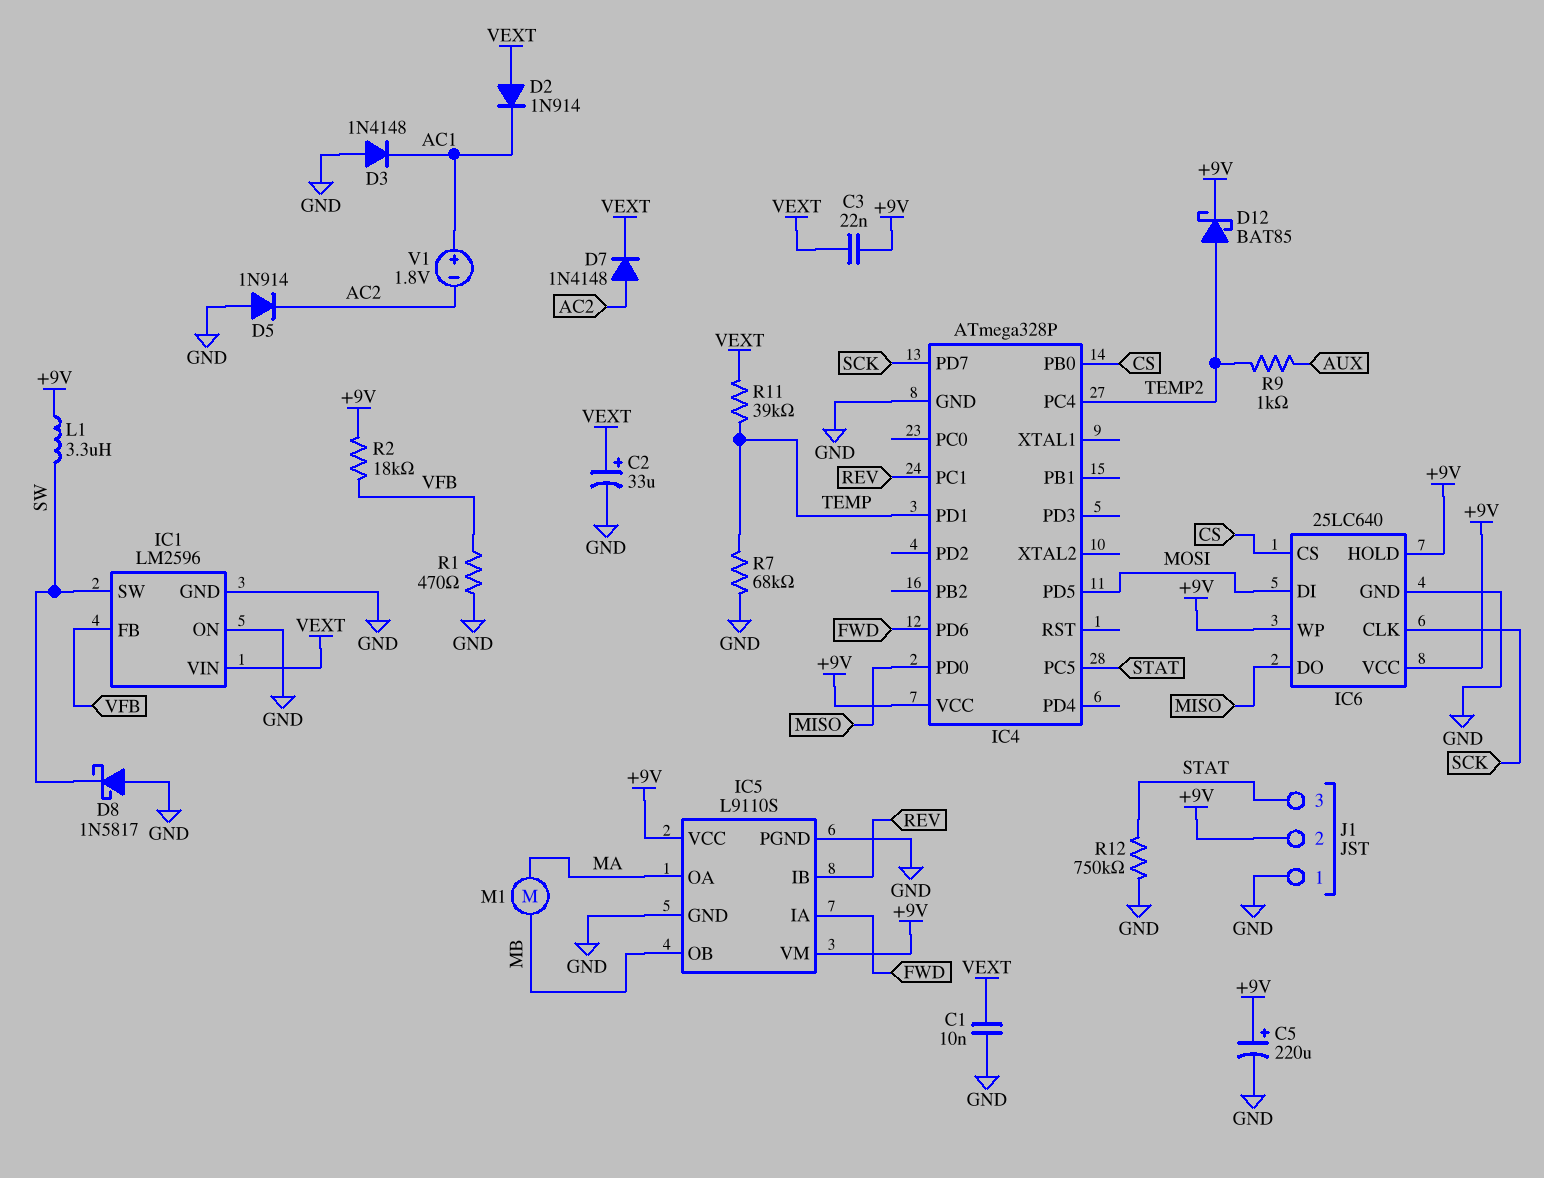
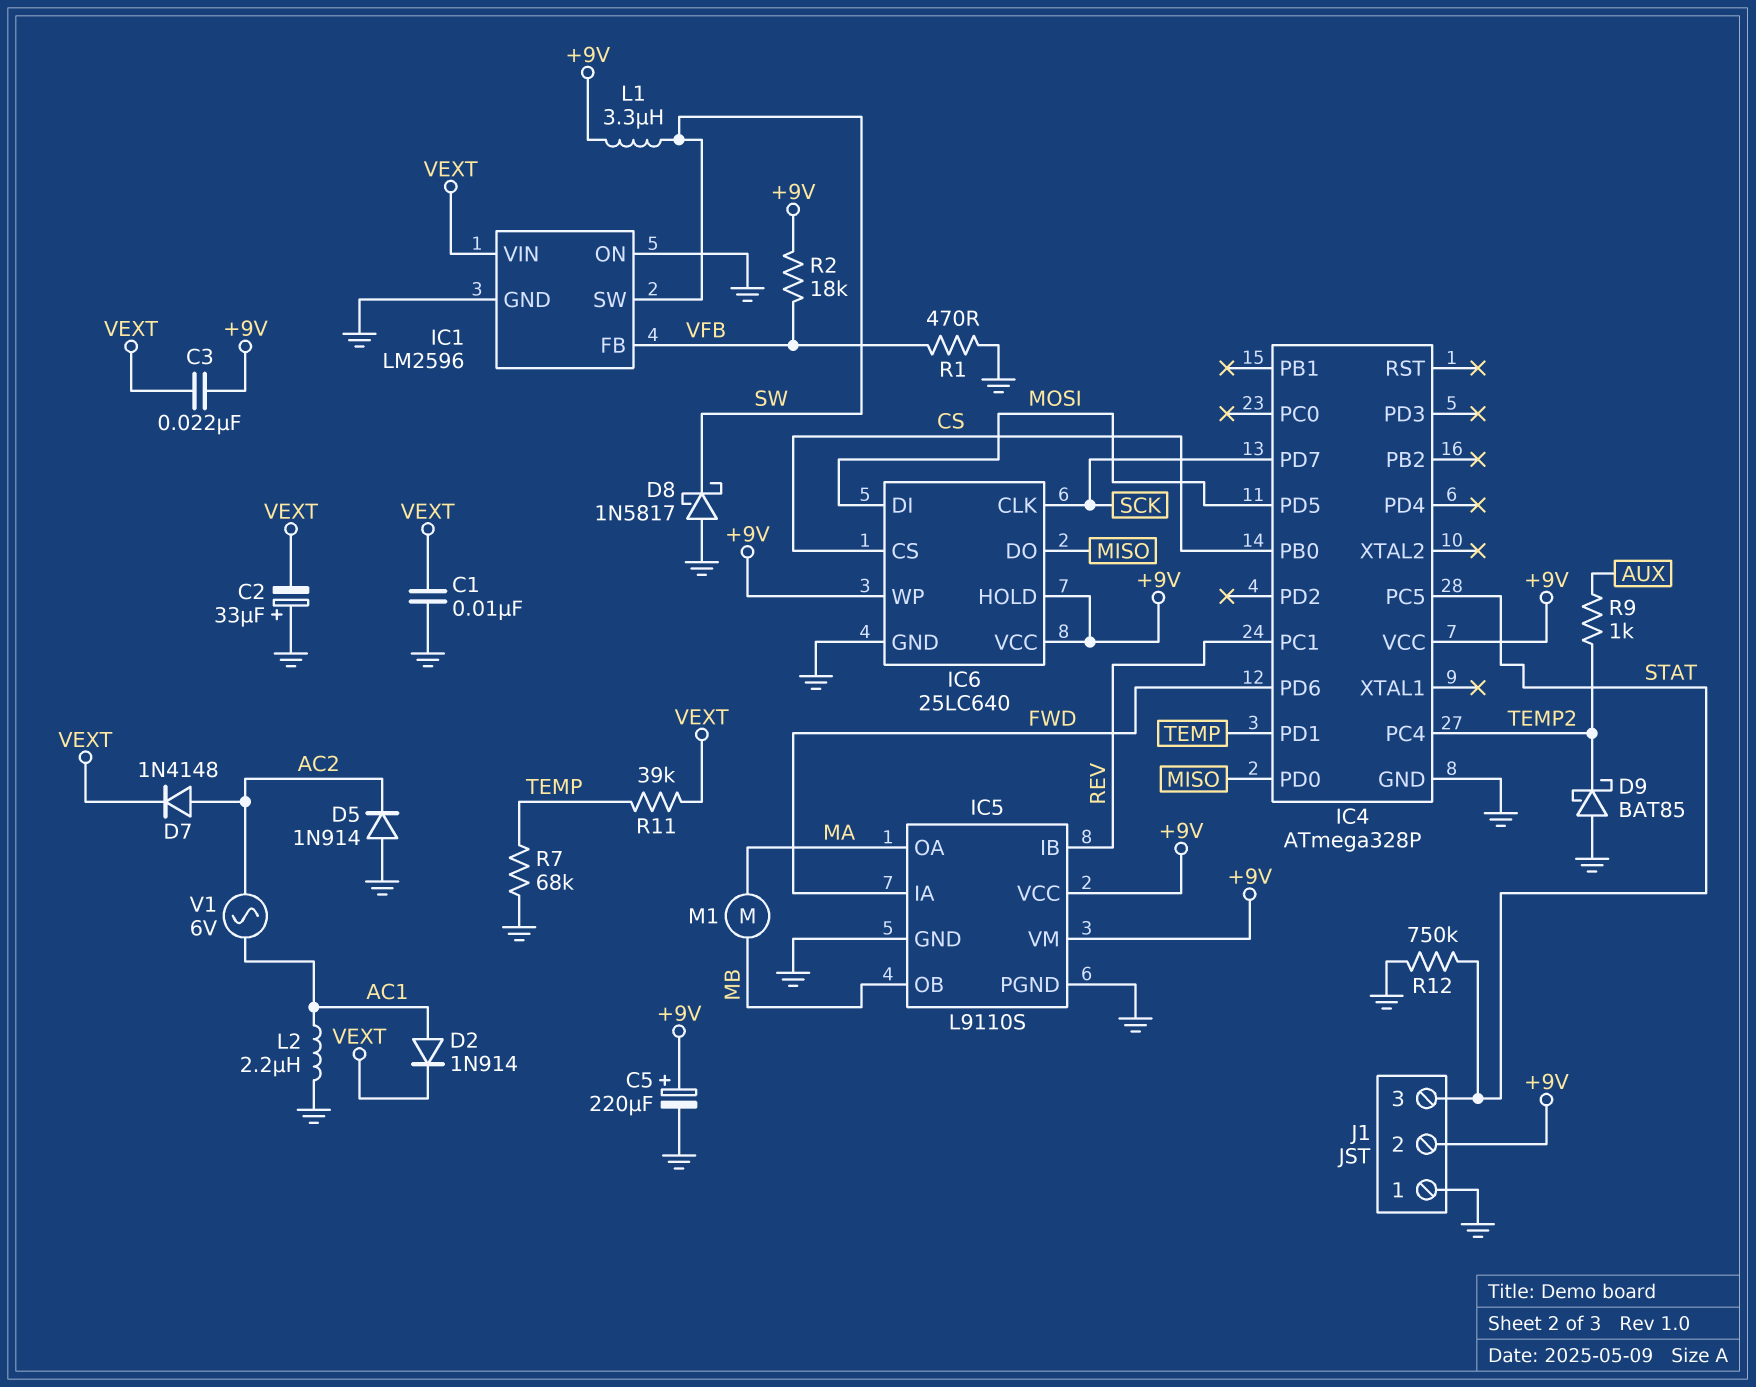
C2: 33uF (plus VEXT, minus GND) -> 33uF (plus GND, minus VEXT)
D2: diode 1N914 (A VEXT, K AC1) -> diode 1N914 (A AC1, K VEXT)
D3: diode 1N4148 (A GND, K AC1) -> none
D9: none -> schottky BAT85 (A GND, K TEMP2)
D12: schottky BAT85 (A TEMP2, K +9V) -> none
L2: none -> 2.2uH (AC1, GND)
V1: 1.8V (plus AC1, minus AC2) -> AC 6V (AC1, AC2)

